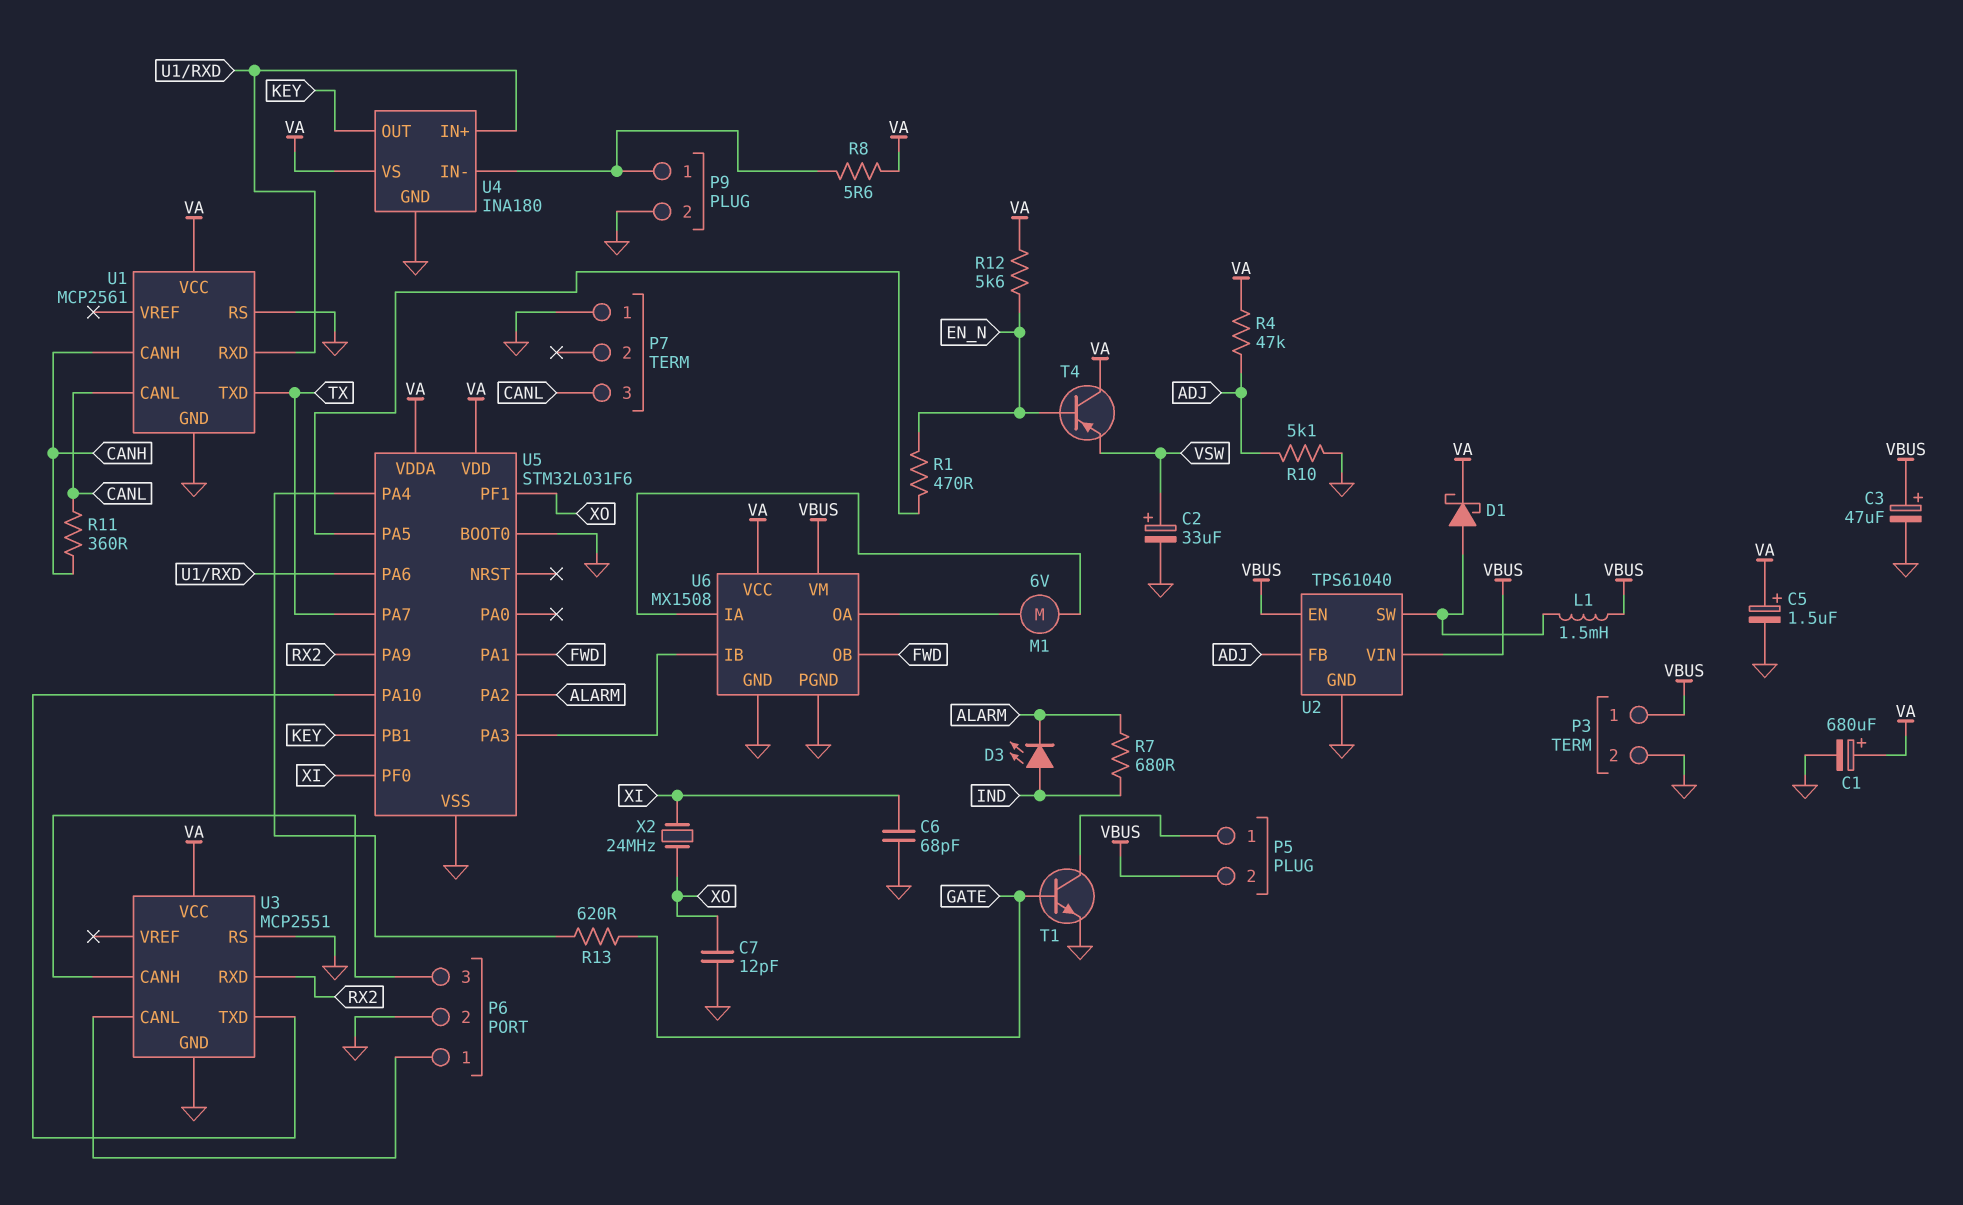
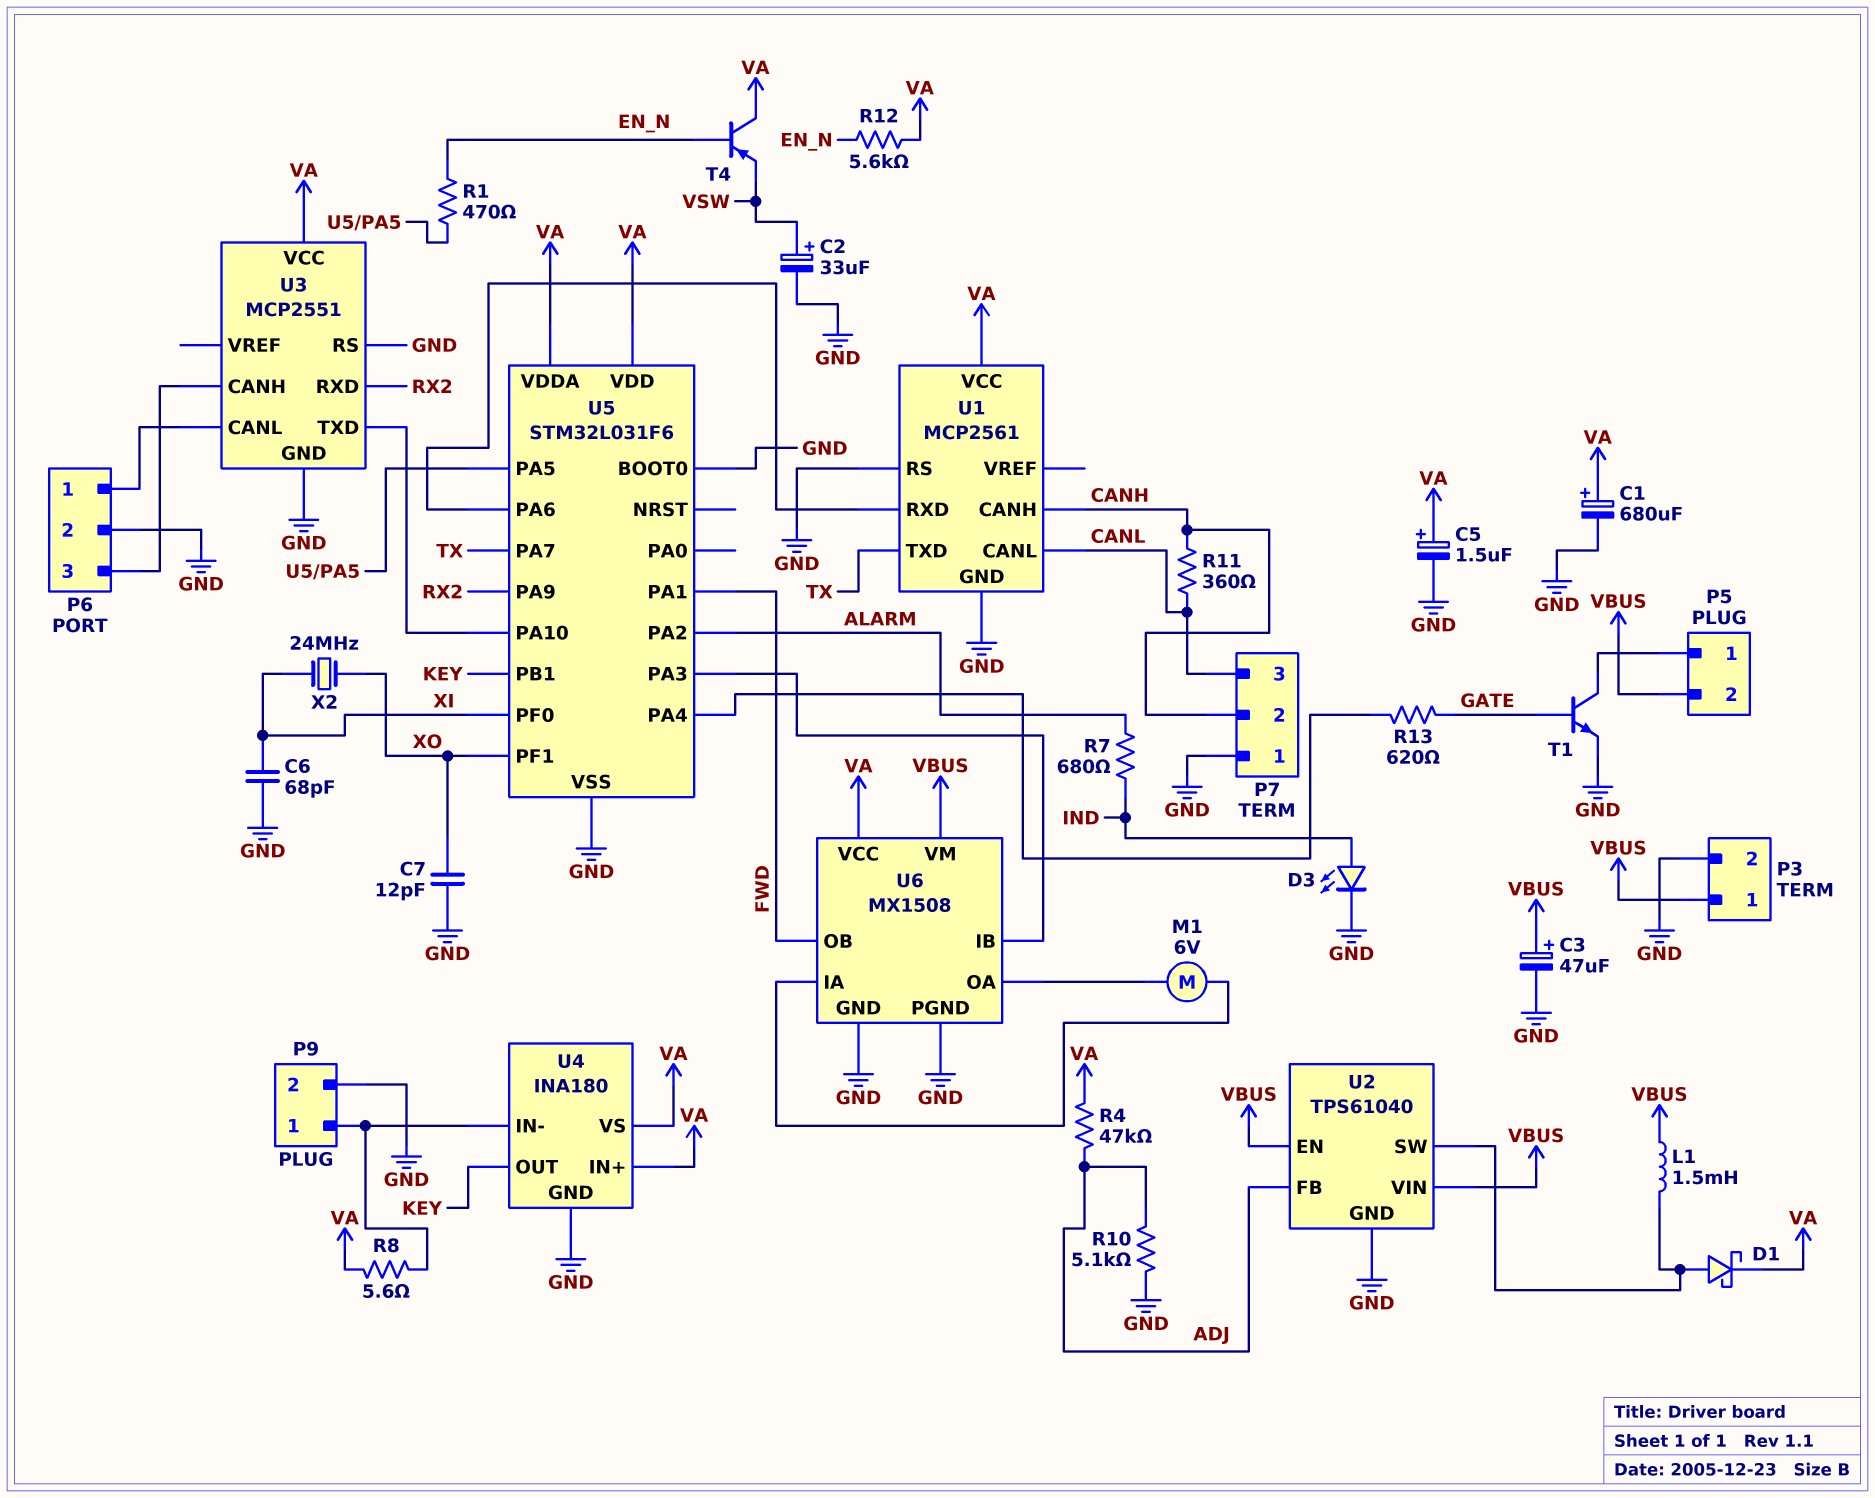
D3: LED (A IND, K ALARM) -> LED (A IND, K GND)
P7 pin 2: none -> CANH
U4 pin IN+: U1/RXD -> VA

